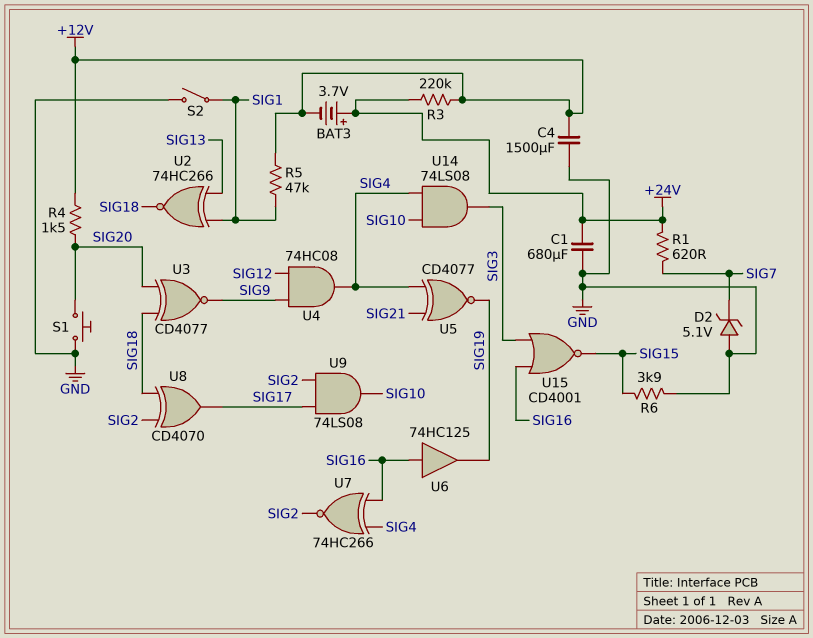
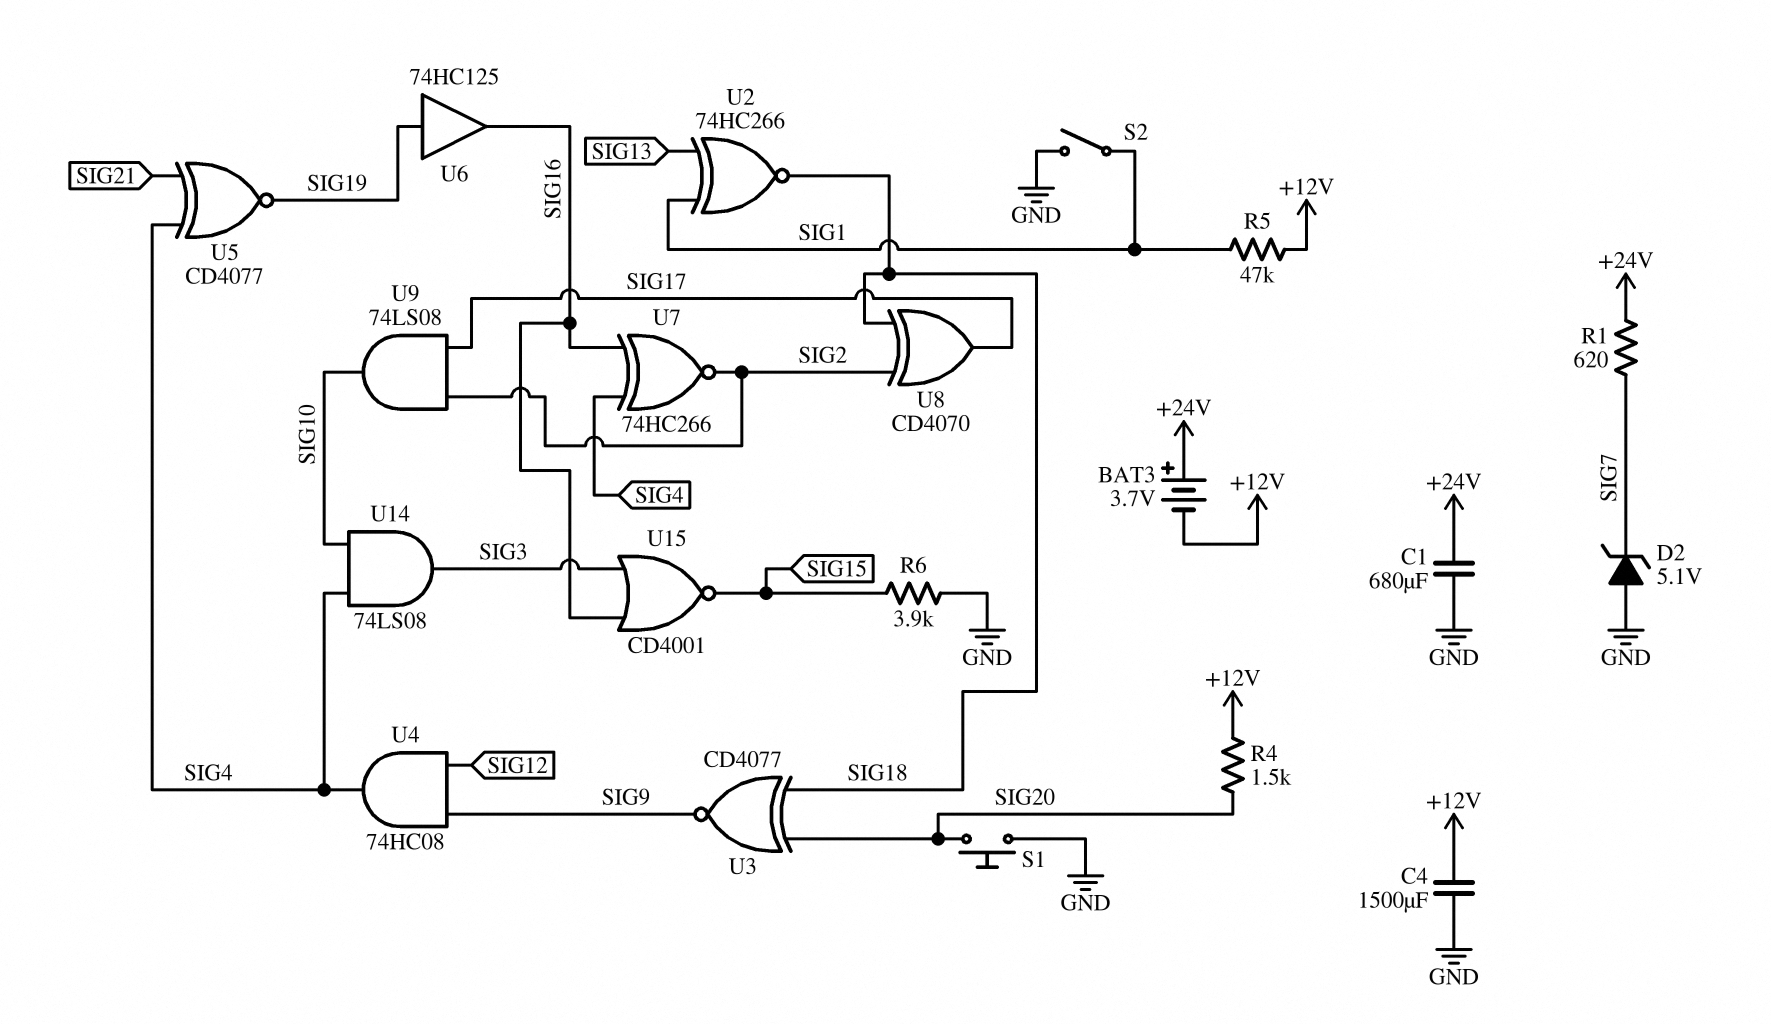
R3: 220k (+12V, +24V) -> none
U6: buffer 74HC125 (in SIG16, out SIG19) -> buffer 74HC125 (in SIG19, out SIG16)

